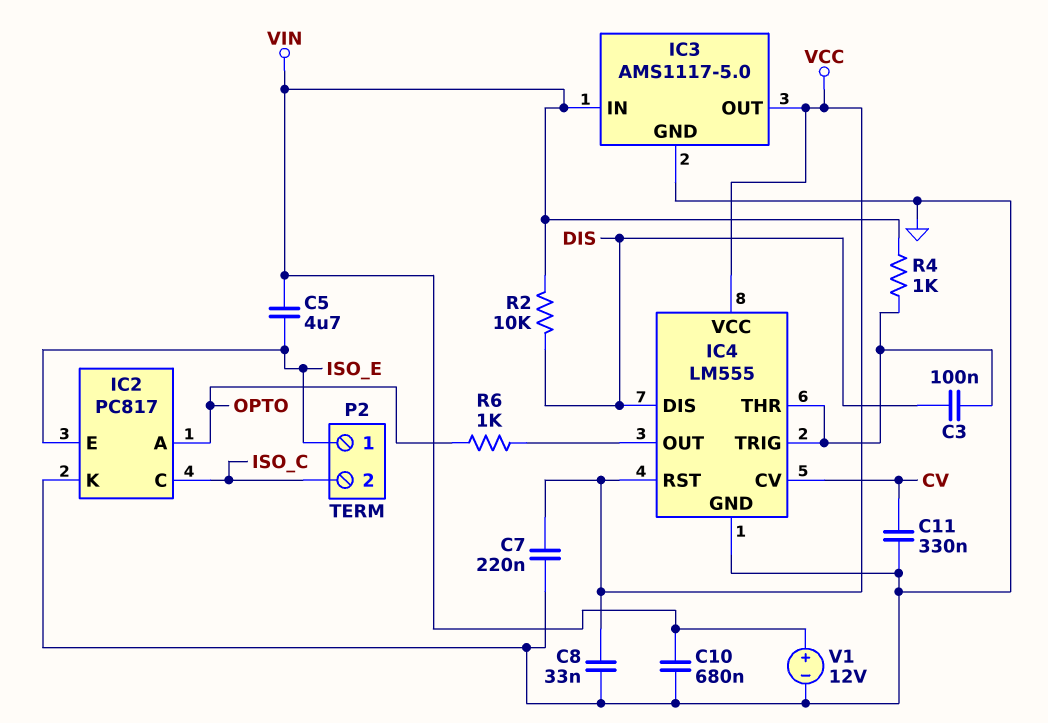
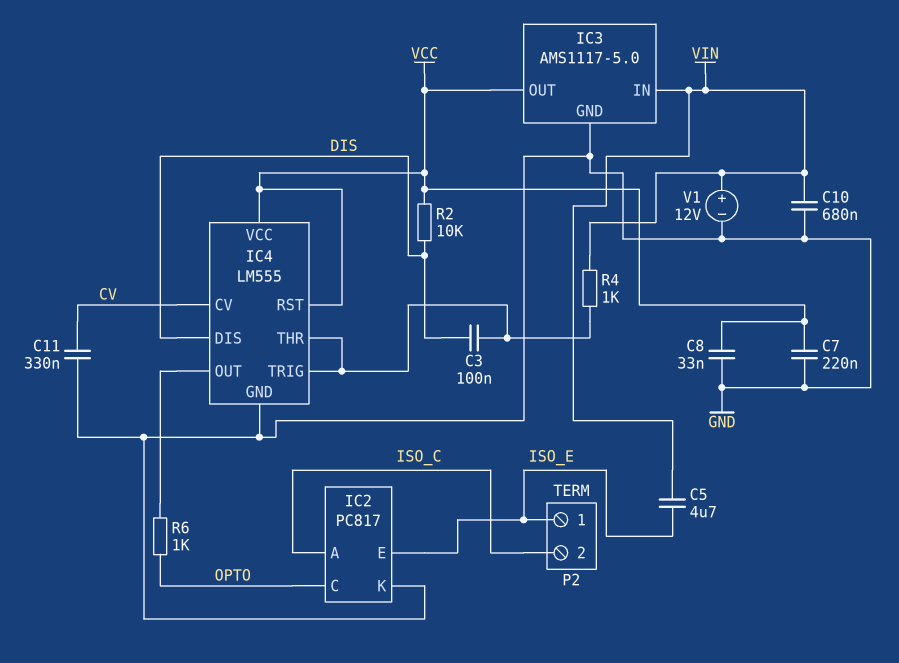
IC2 pin A: OPTO -> ISO_C
IC2 pin C: ISO_C -> OPTO
R2: 10k (DIS, VIN) -> 10k (DIS, VCC)

